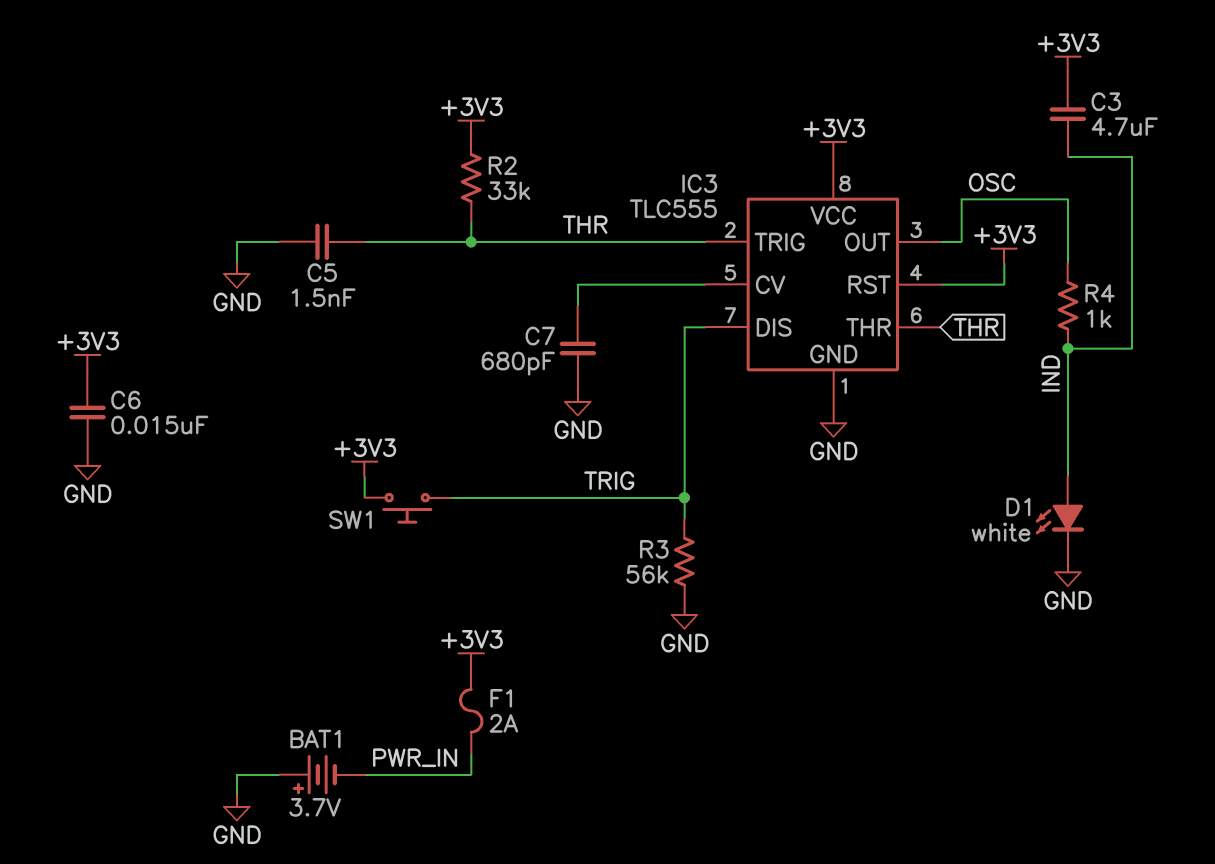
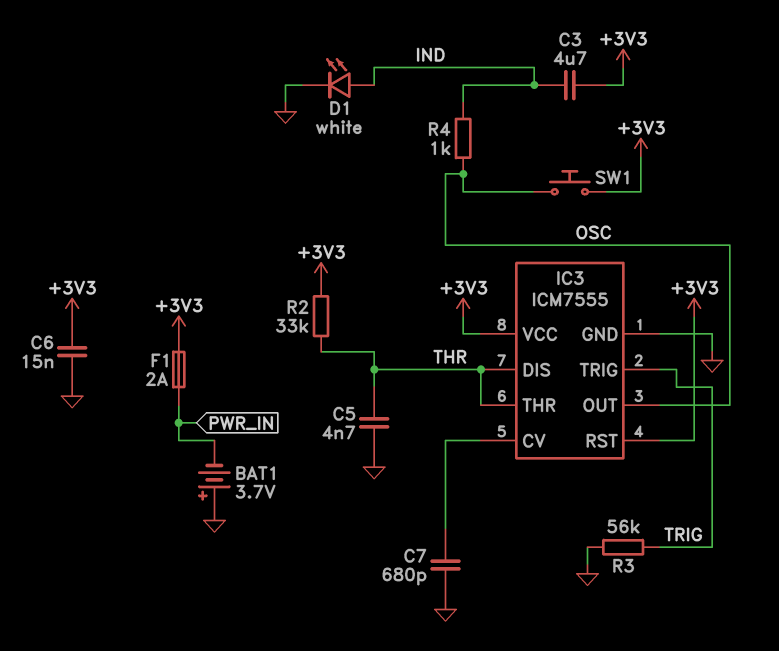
C5: 1.5nF (GND, THR) -> 4.7nF (GND, THR)
IC3: TLC555 -> ICM7555
IC3 pin DIS: TRIG -> THR
IC3 pin TRIG: THR -> TRIG
SW1: button (+3V3, TRIG) -> button (+3V3, OSC)

